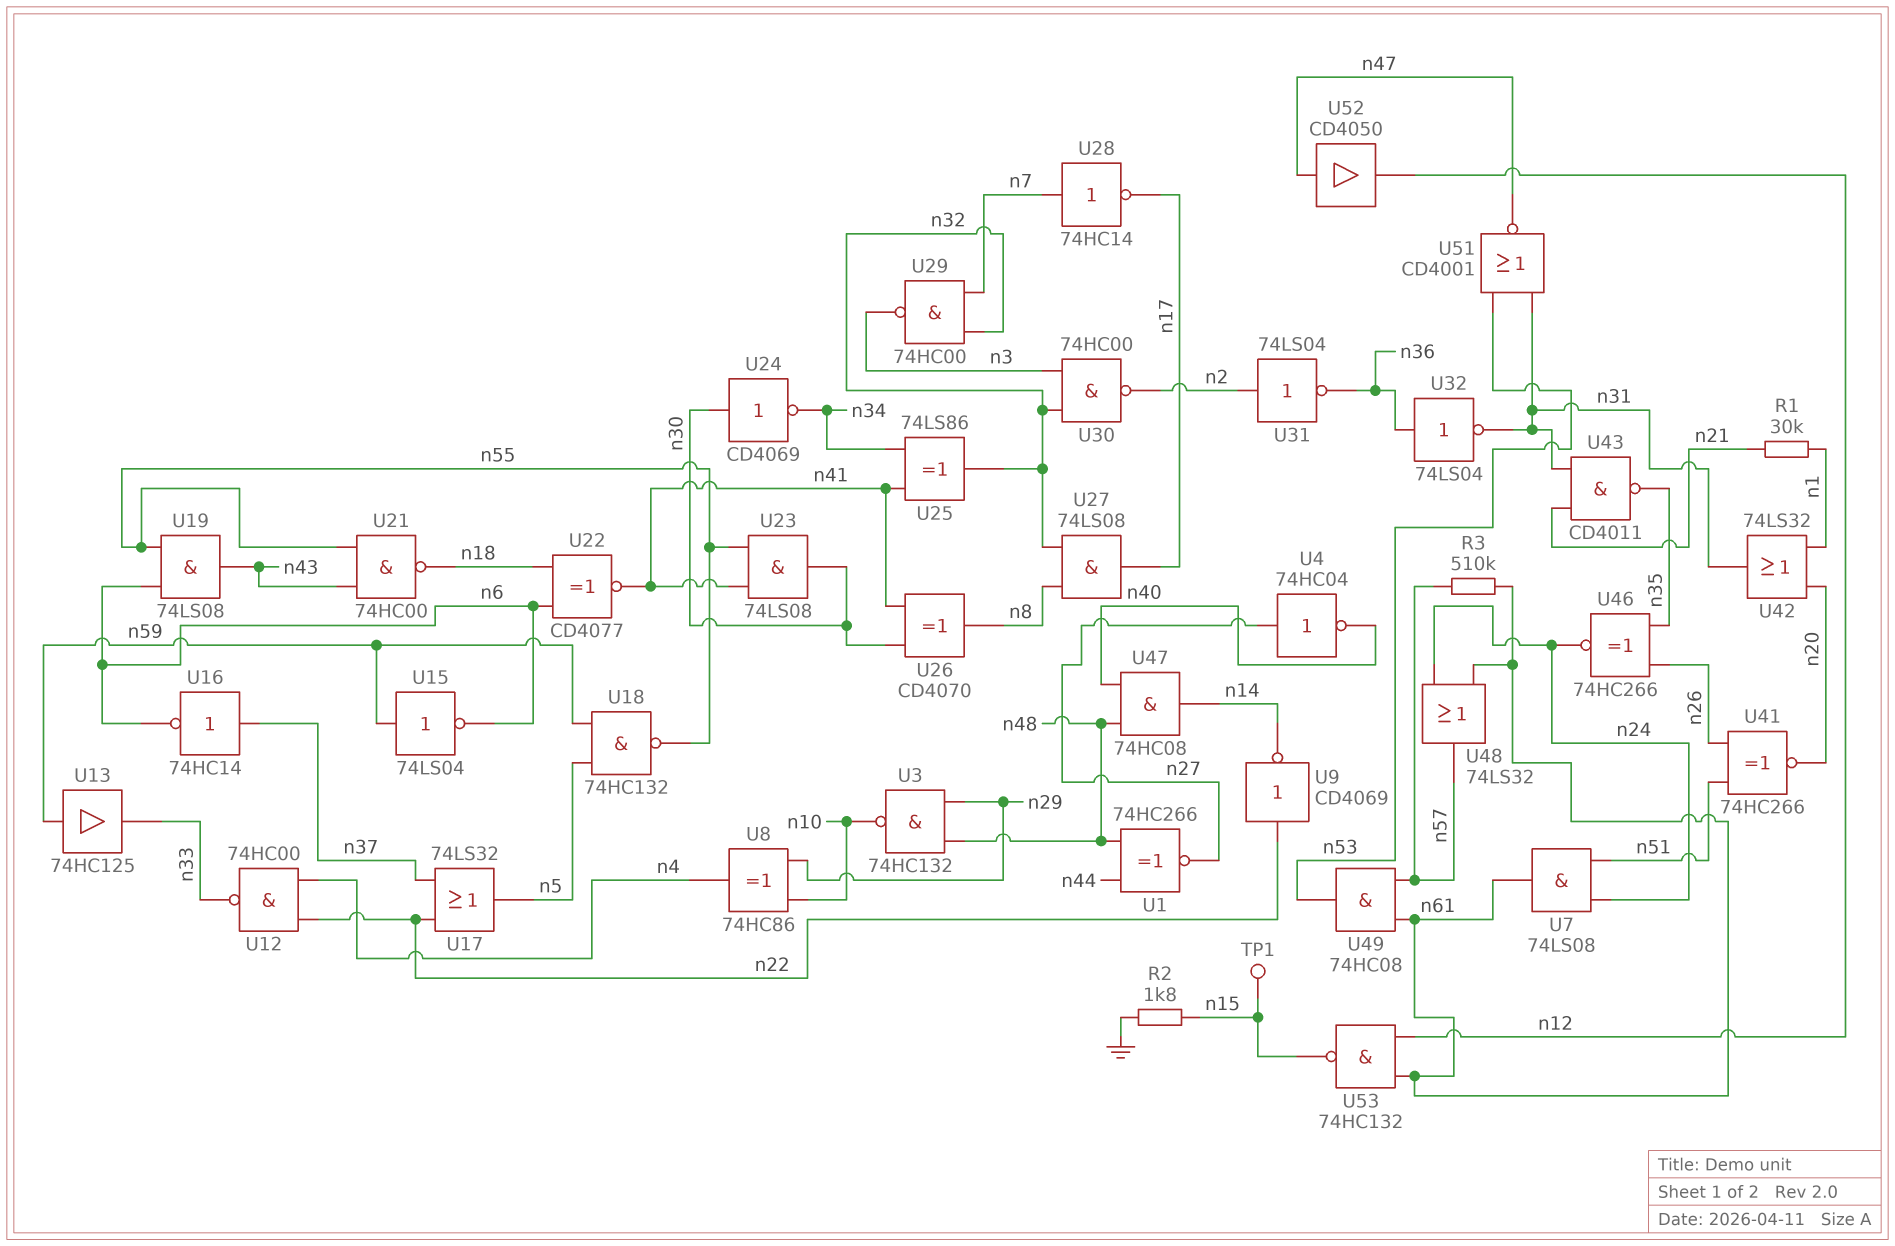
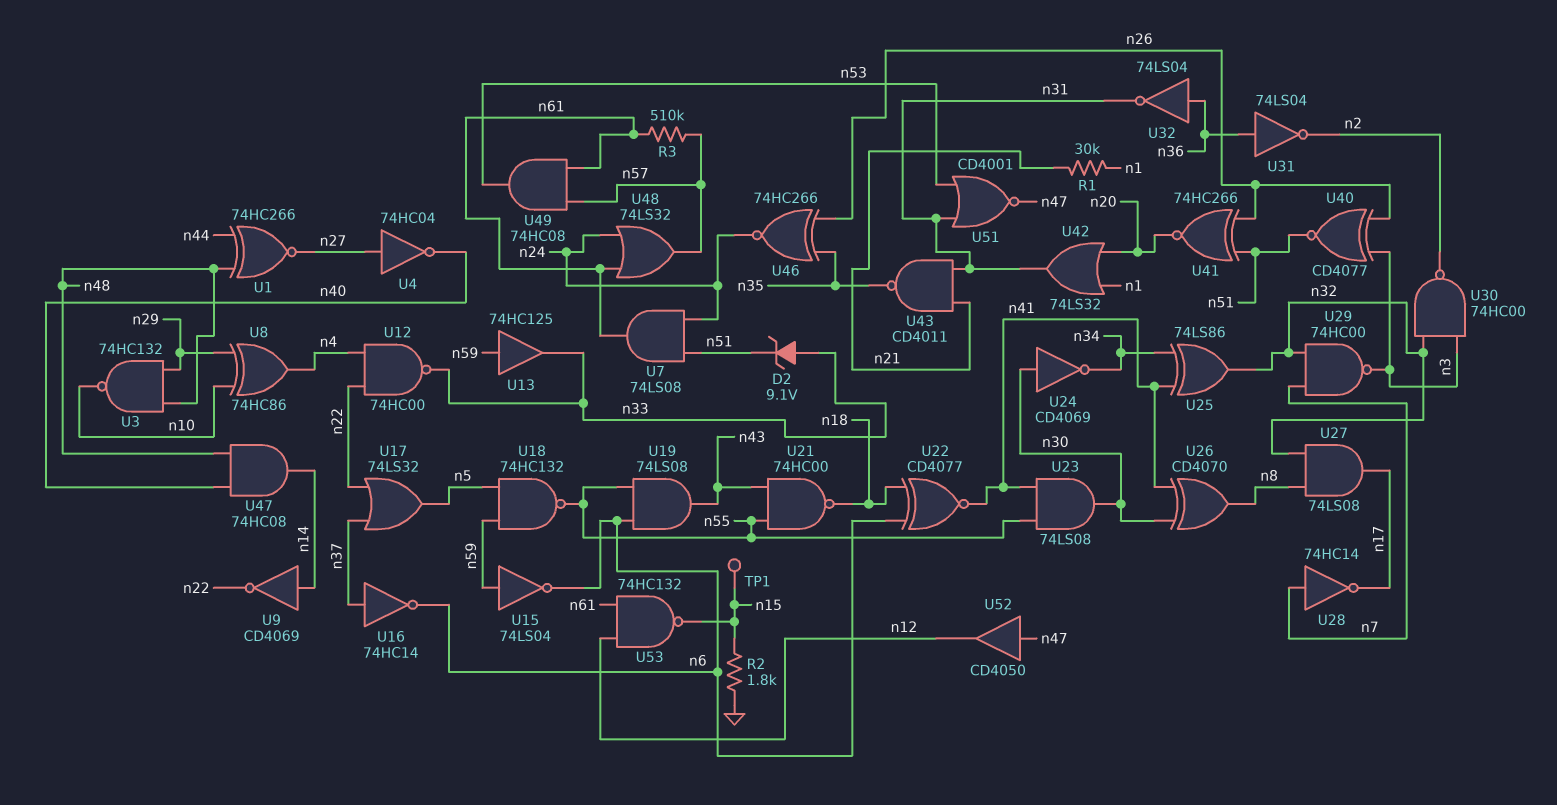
D2: none -> zener 9.1V (A n33, K n51)
U9: NOT CD4069 (in n22, out n14) -> NOT CD4069 (in n14, out n22)
U31: NOT 74LS04 (in n2, out n36) -> NOT 74LS04 (in n36, out n2)
U40: none -> XNOR CD4077 (in n3, in n26, out n51)

